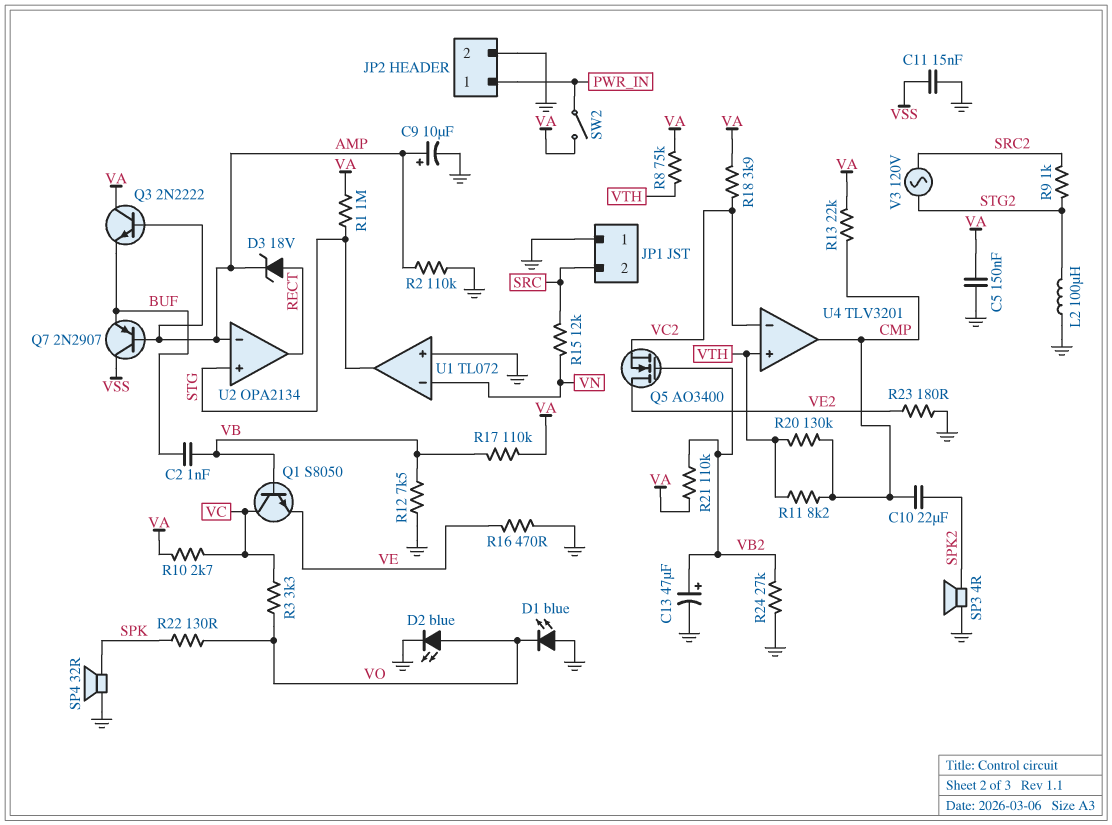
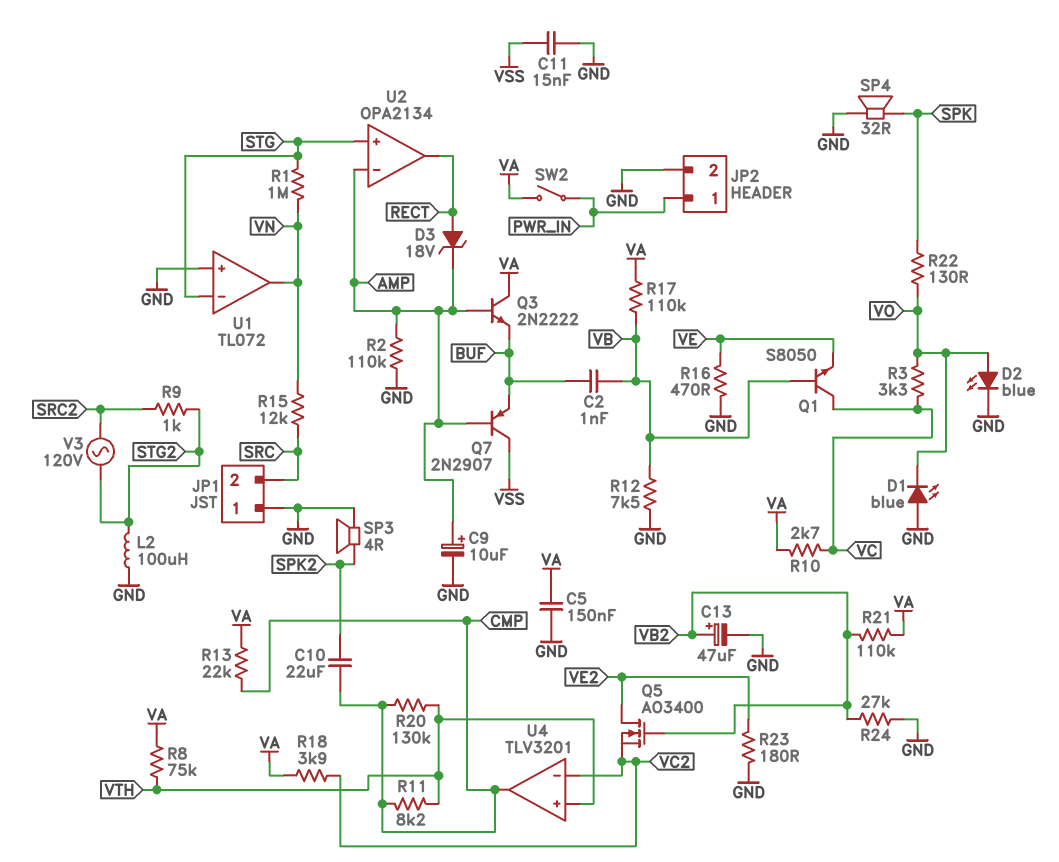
R1: 1M (STG, VA) -> 1M (STG, VN)
U1 pin in-: VN -> STG
U1 pin out: STG -> VN

